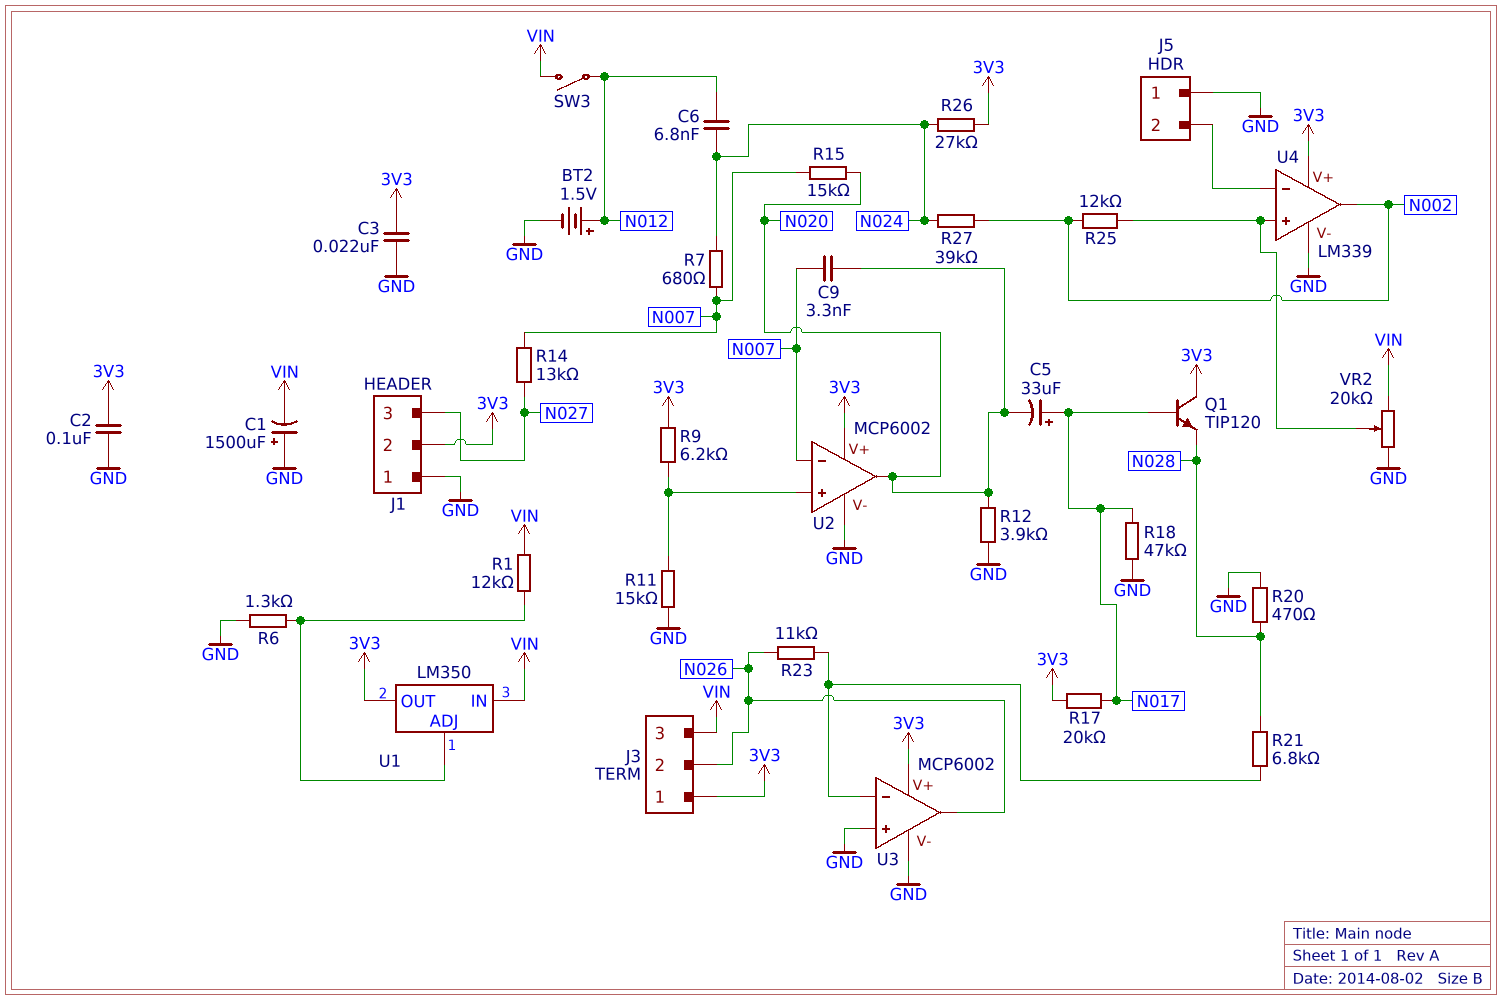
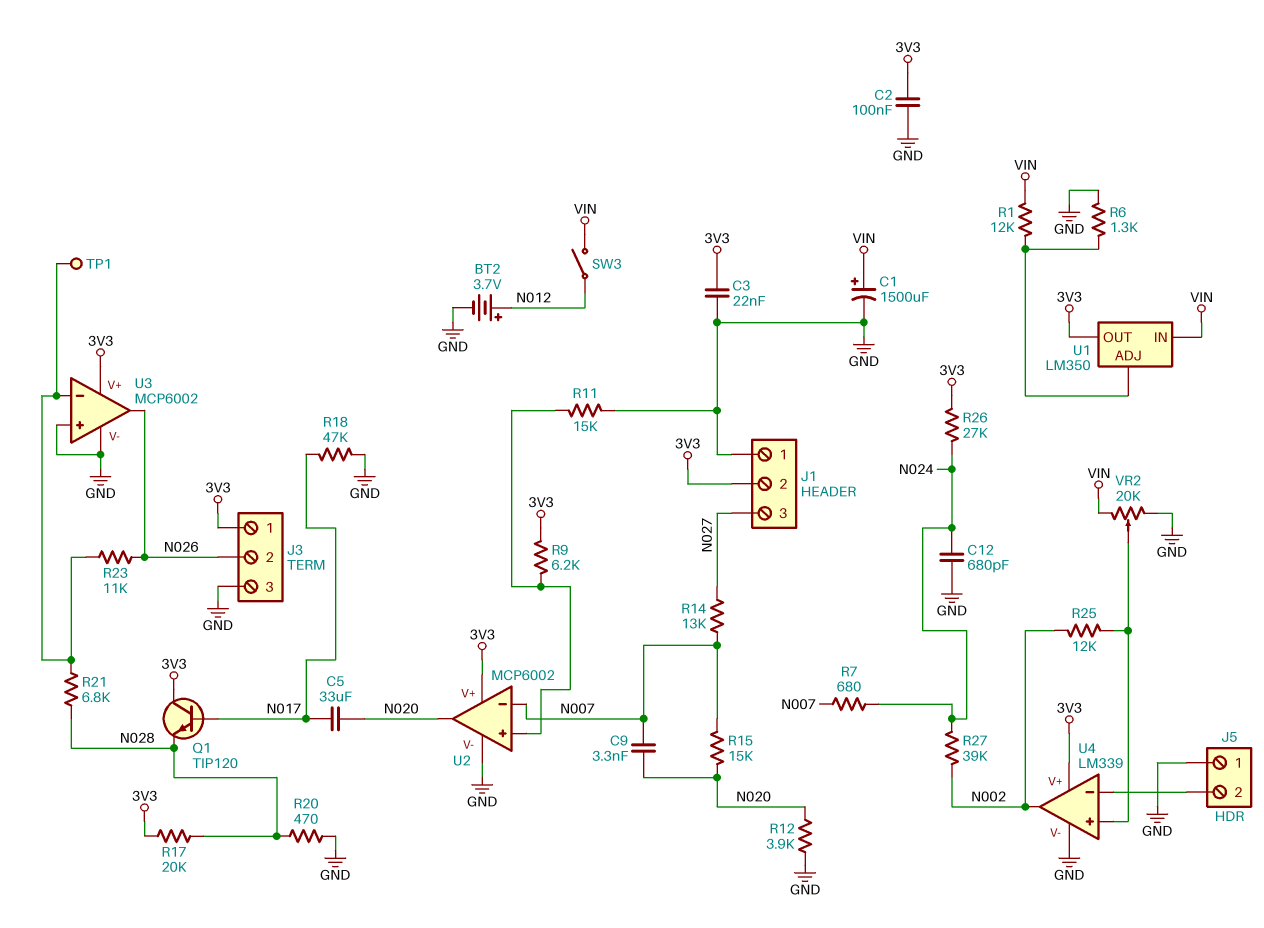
BT2: 1.5V (plus N012, minus GND) -> 3.7V (plus N012, minus GND)
C1: 1500uF (plus GND, minus VIN) -> 1500uF (plus VIN, minus GND)
C5: 33uF (plus N017, minus N020) -> 33uF (N017, N020)
C6: 6.8nF (N012, N024) -> none
C12: none -> 680pF (GND, N024)
J3 pin 3: VIN -> GND
R17: 20k (3V3, N017) -> 20k (3V3, N028)
TP1: none -> test point (U3/in-)

